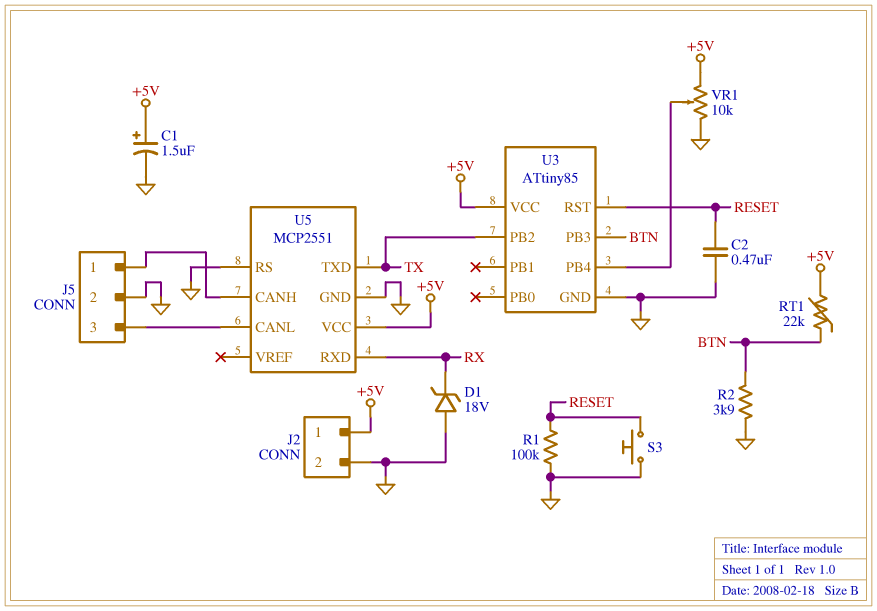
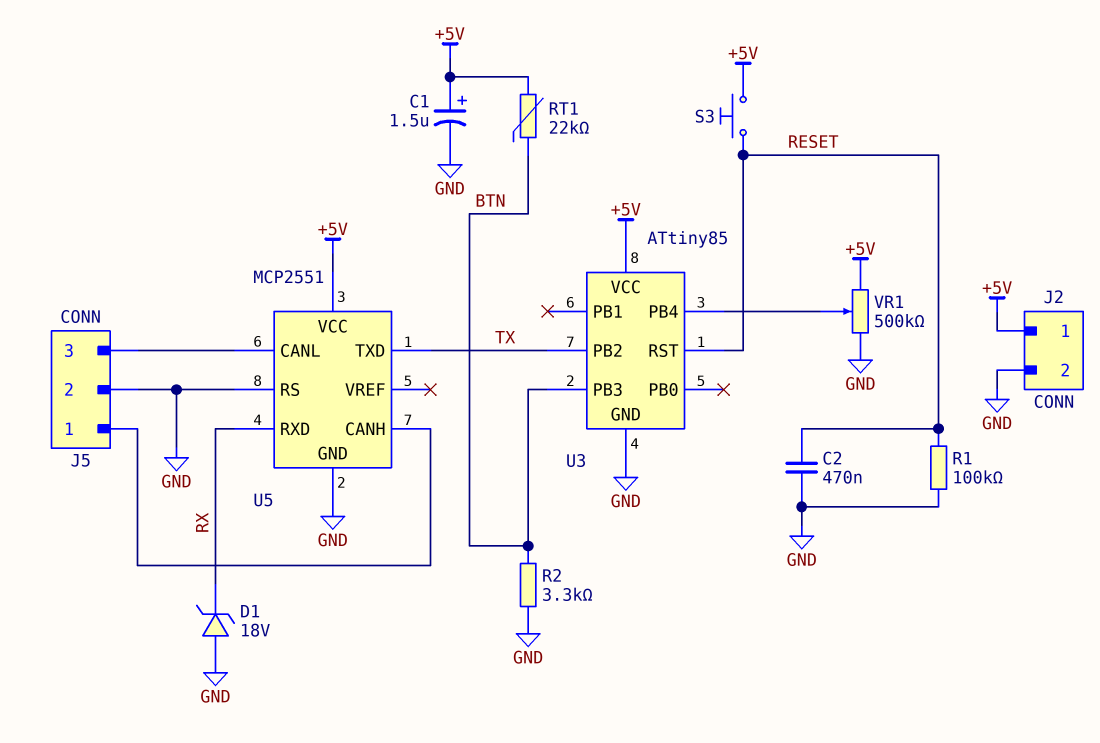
R2: 3.9k (BTN, GND) -> 3.3k (BTN, GND)
S3: button (GND, RESET) -> button (+5V, RESET)
VR1: 10k (+5V, GND, wiper U3/PB4) -> 500k (+5V, GND, wiper U3/PB4)

